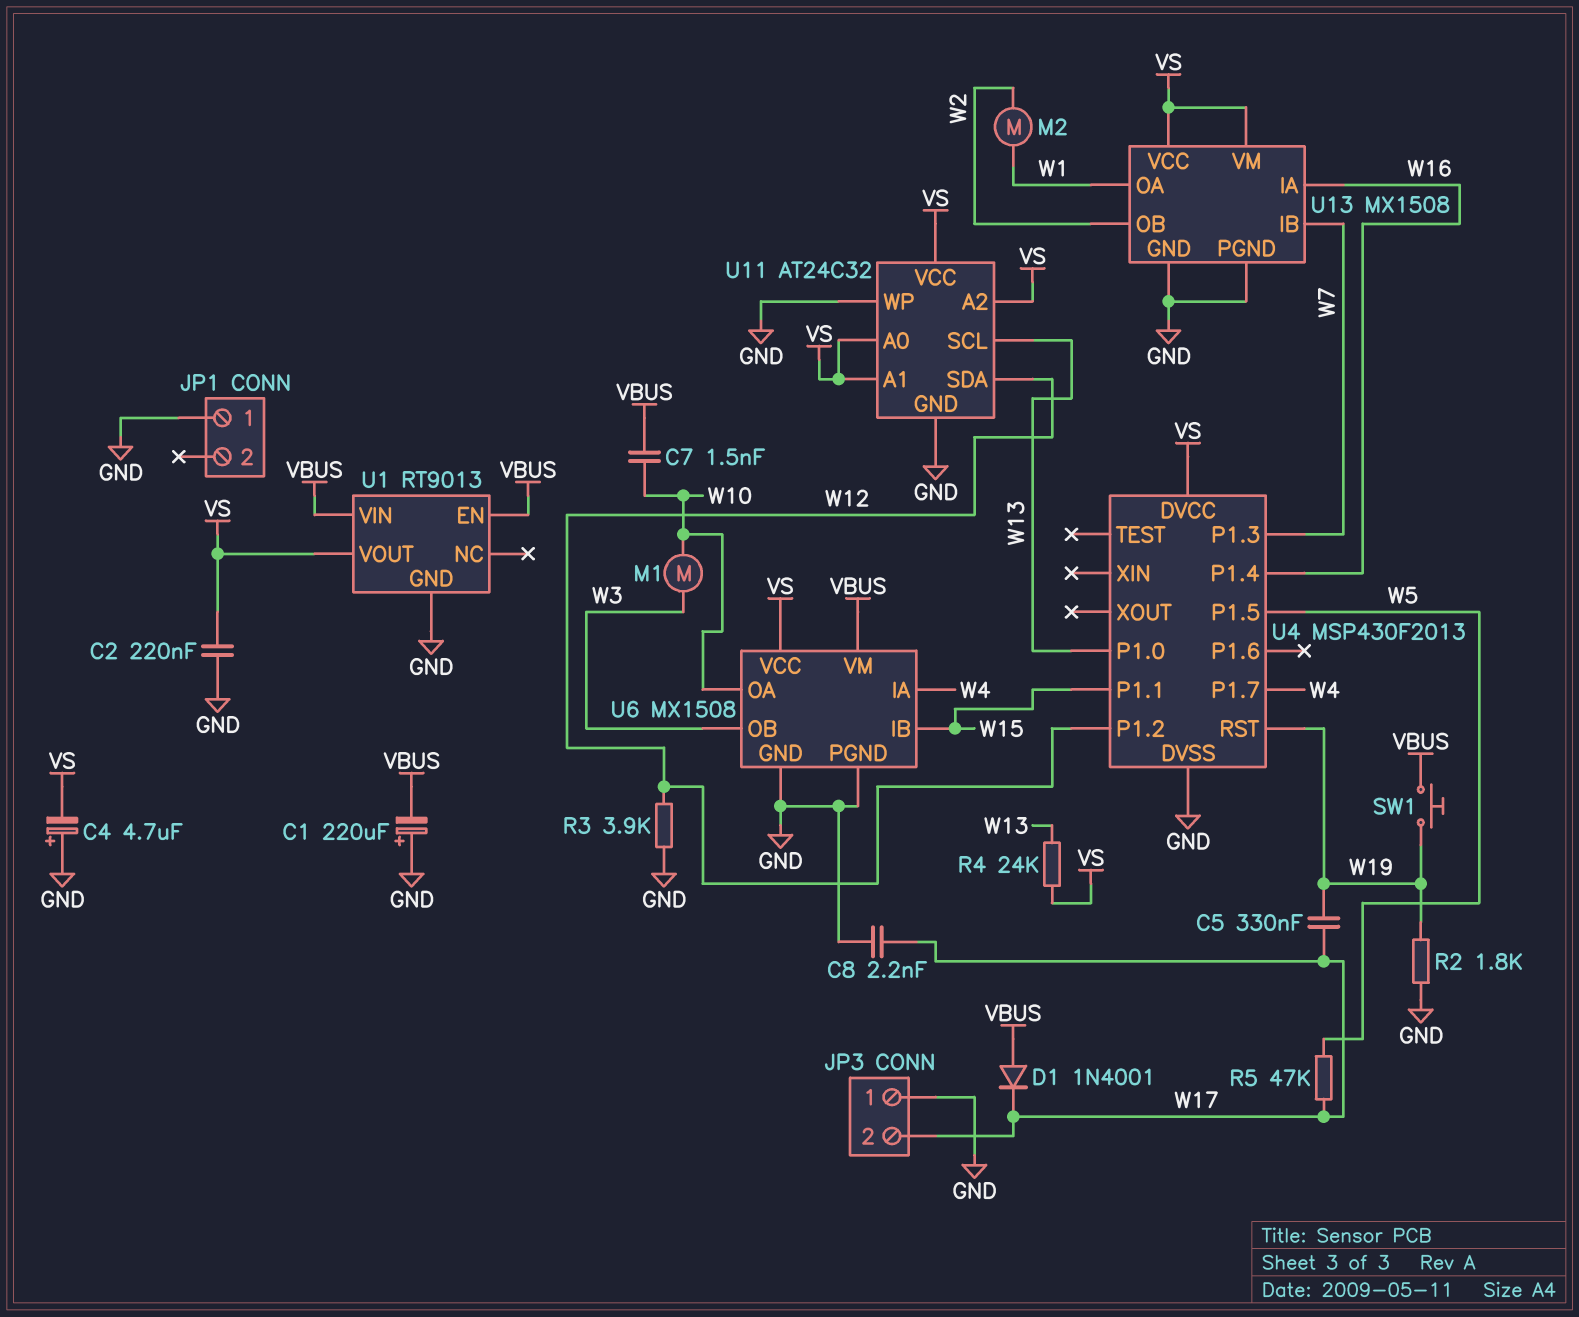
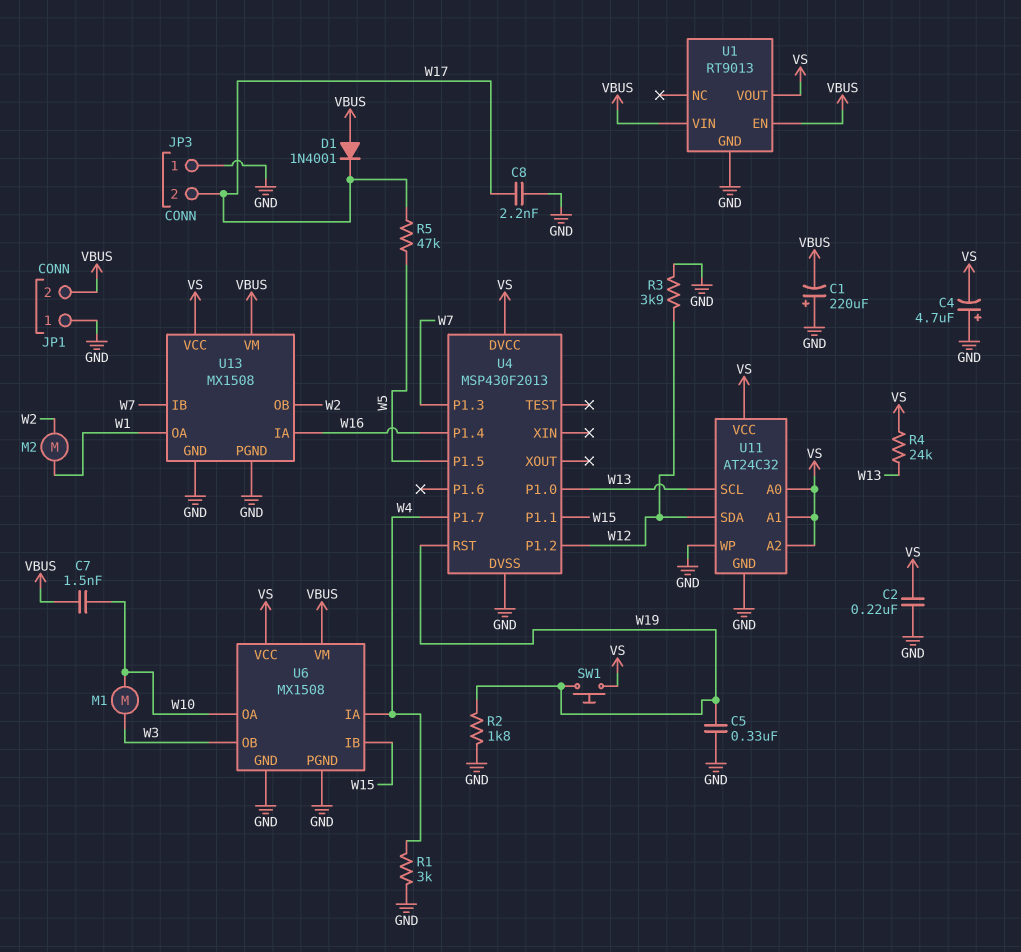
C5: 330nF (W17, W19) -> 330nF (GND, W19)
JP1 pin 2: none -> VBUS
R1: none -> 3k (GND, W4)
SW1: button (VBUS, W19) -> button (VS, W19)
U13 pin VM: VS -> VBUS

